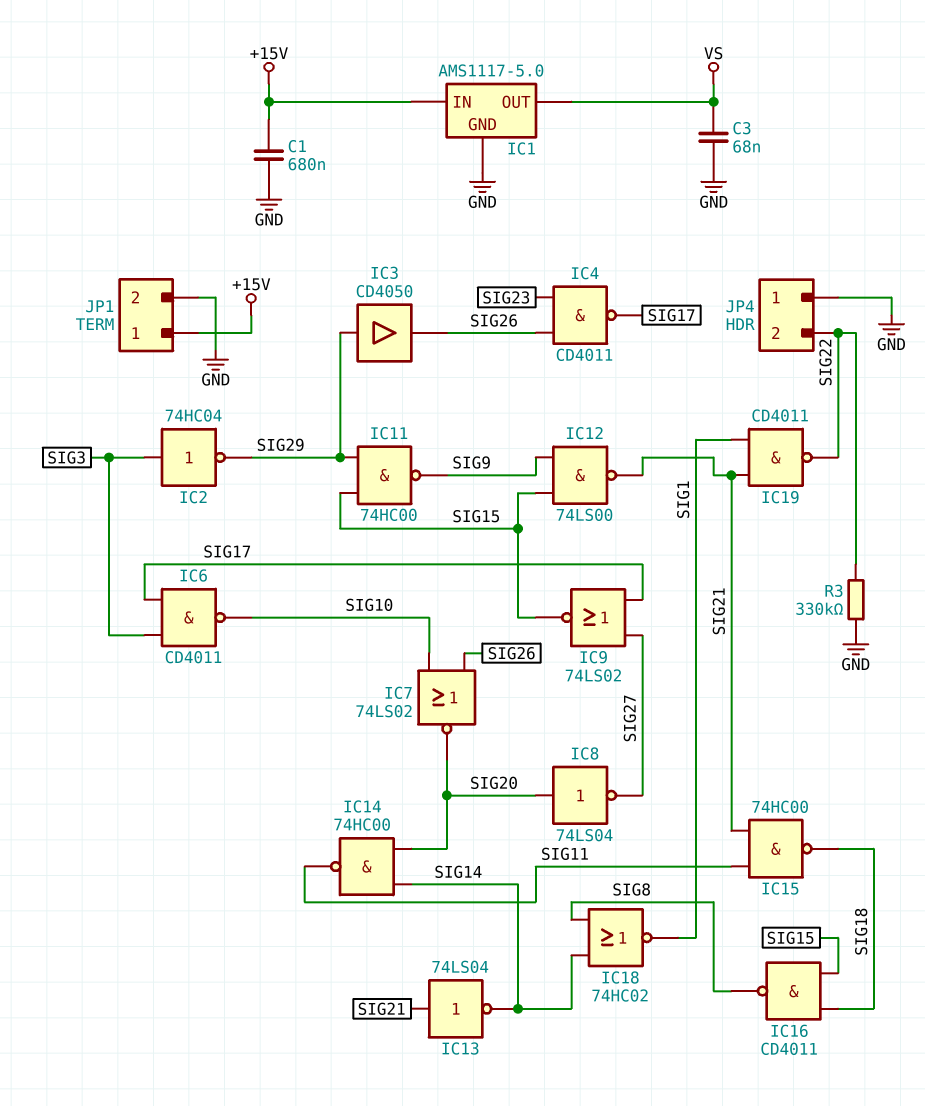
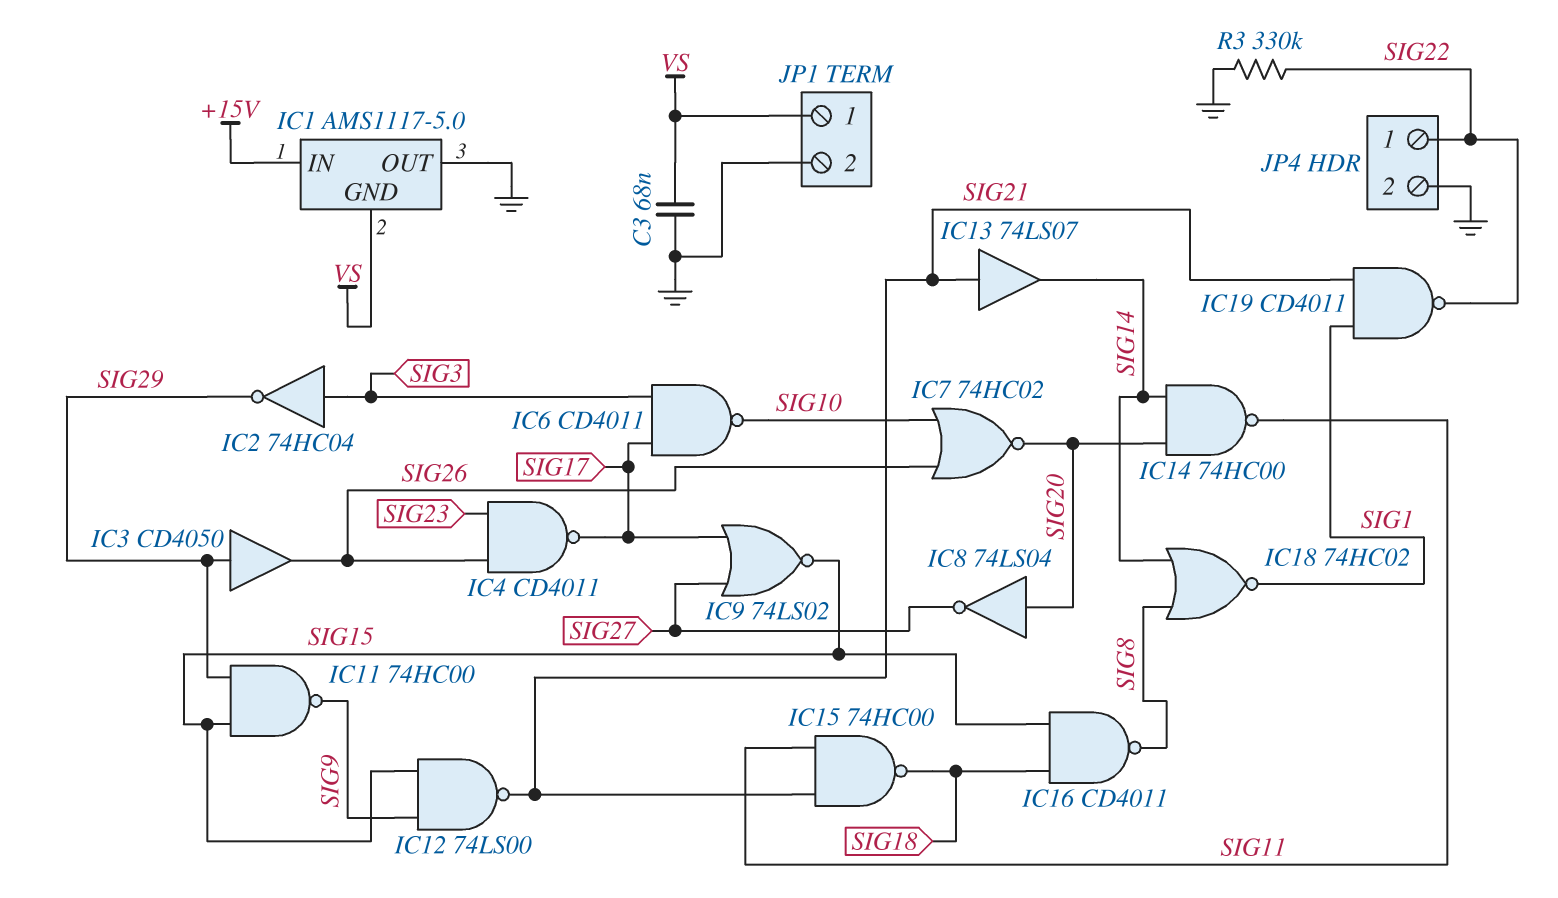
C1: 680nF (+15V, GND) -> none
IC1 pin GND: GND -> VS
IC1 pin OUT: VS -> GND
IC7: NOR 74LS02 (in SIG10, in SIG26, out SIG20) -> NOR 74HC02 (in SIG10, in SIG26, out SIG20)
IC13: NOT 74LS04 (in SIG21, out SIG14) -> buffer 74LS07 (in SIG21, out SIG14)
JP1 pin 1: +15V -> VS
JP4 pin 1: GND -> SIG22
JP4 pin 2: SIG22 -> GND

